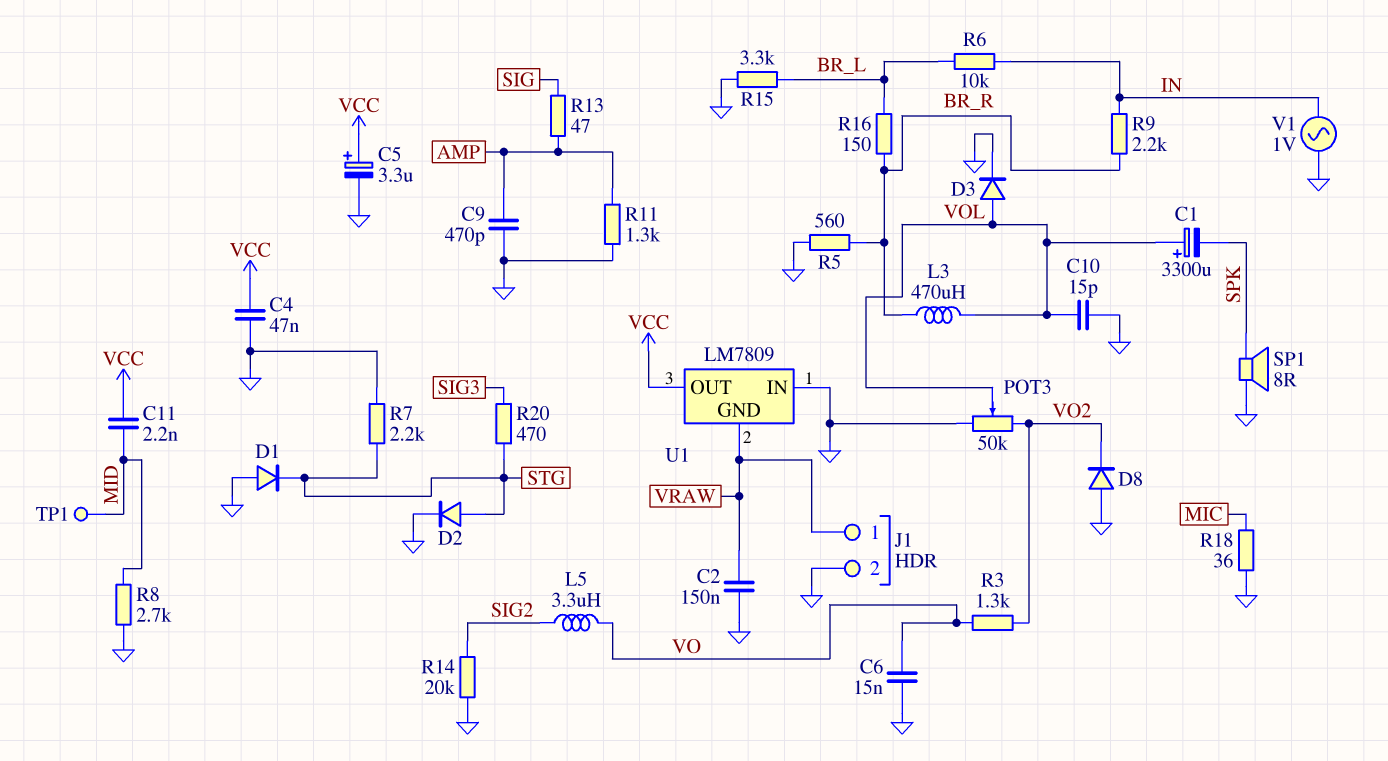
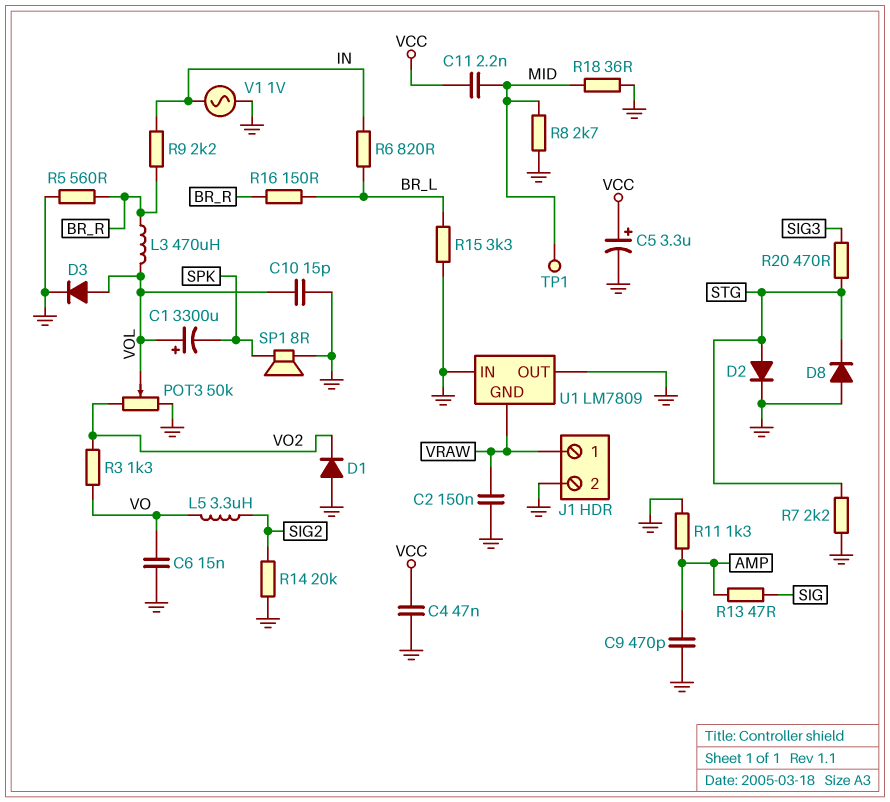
D1: diode (A GND, K STG) -> diode (A GND, K VO2)
D8: diode (A GND, K VO2) -> diode (A GND, K STG)
R6: 10k (BR_L, IN) -> 820 (BR_L, IN)
R18: 36 (GND, MIC) -> 36 (GND, MID)
U1 pin OUT: VCC -> GND

